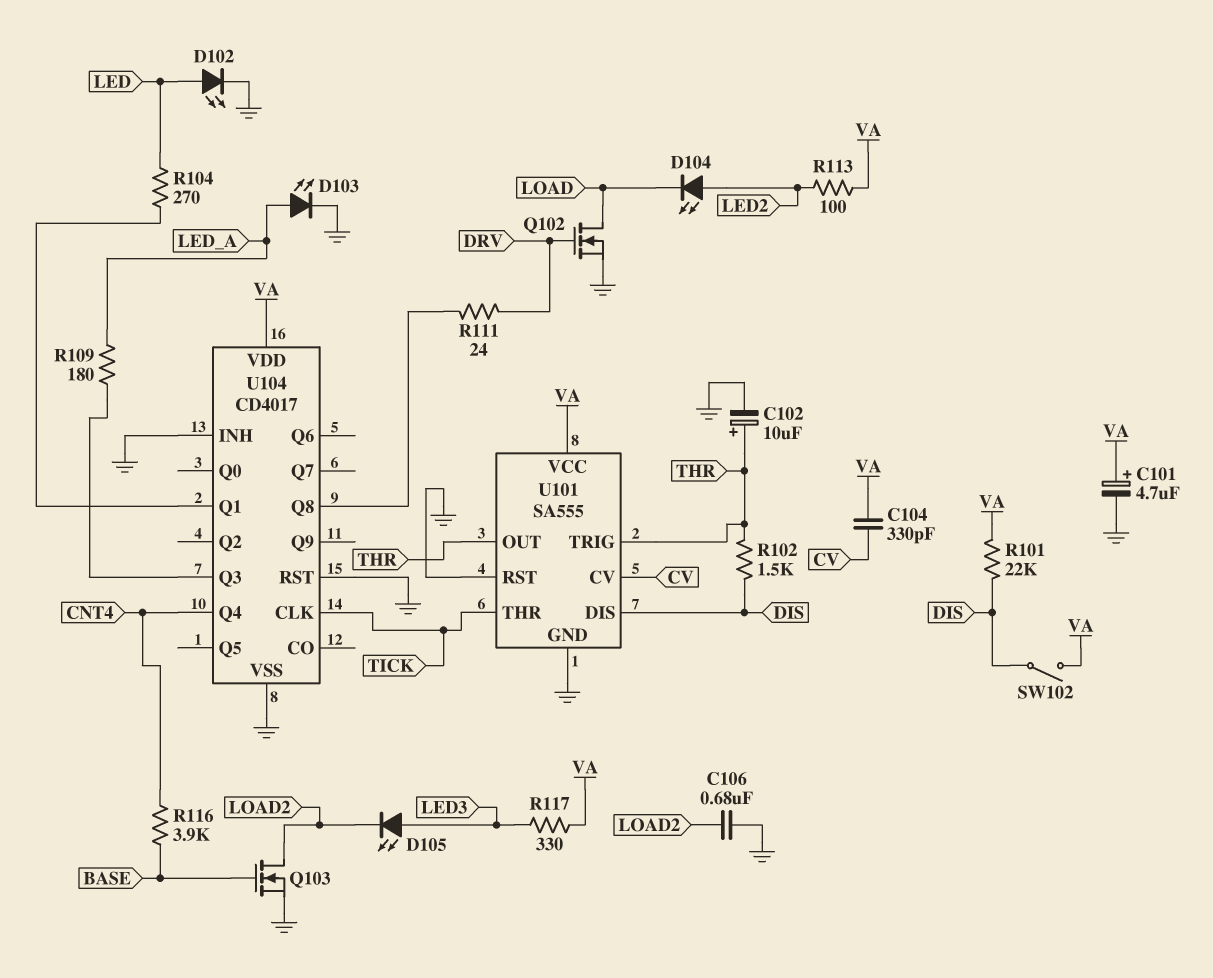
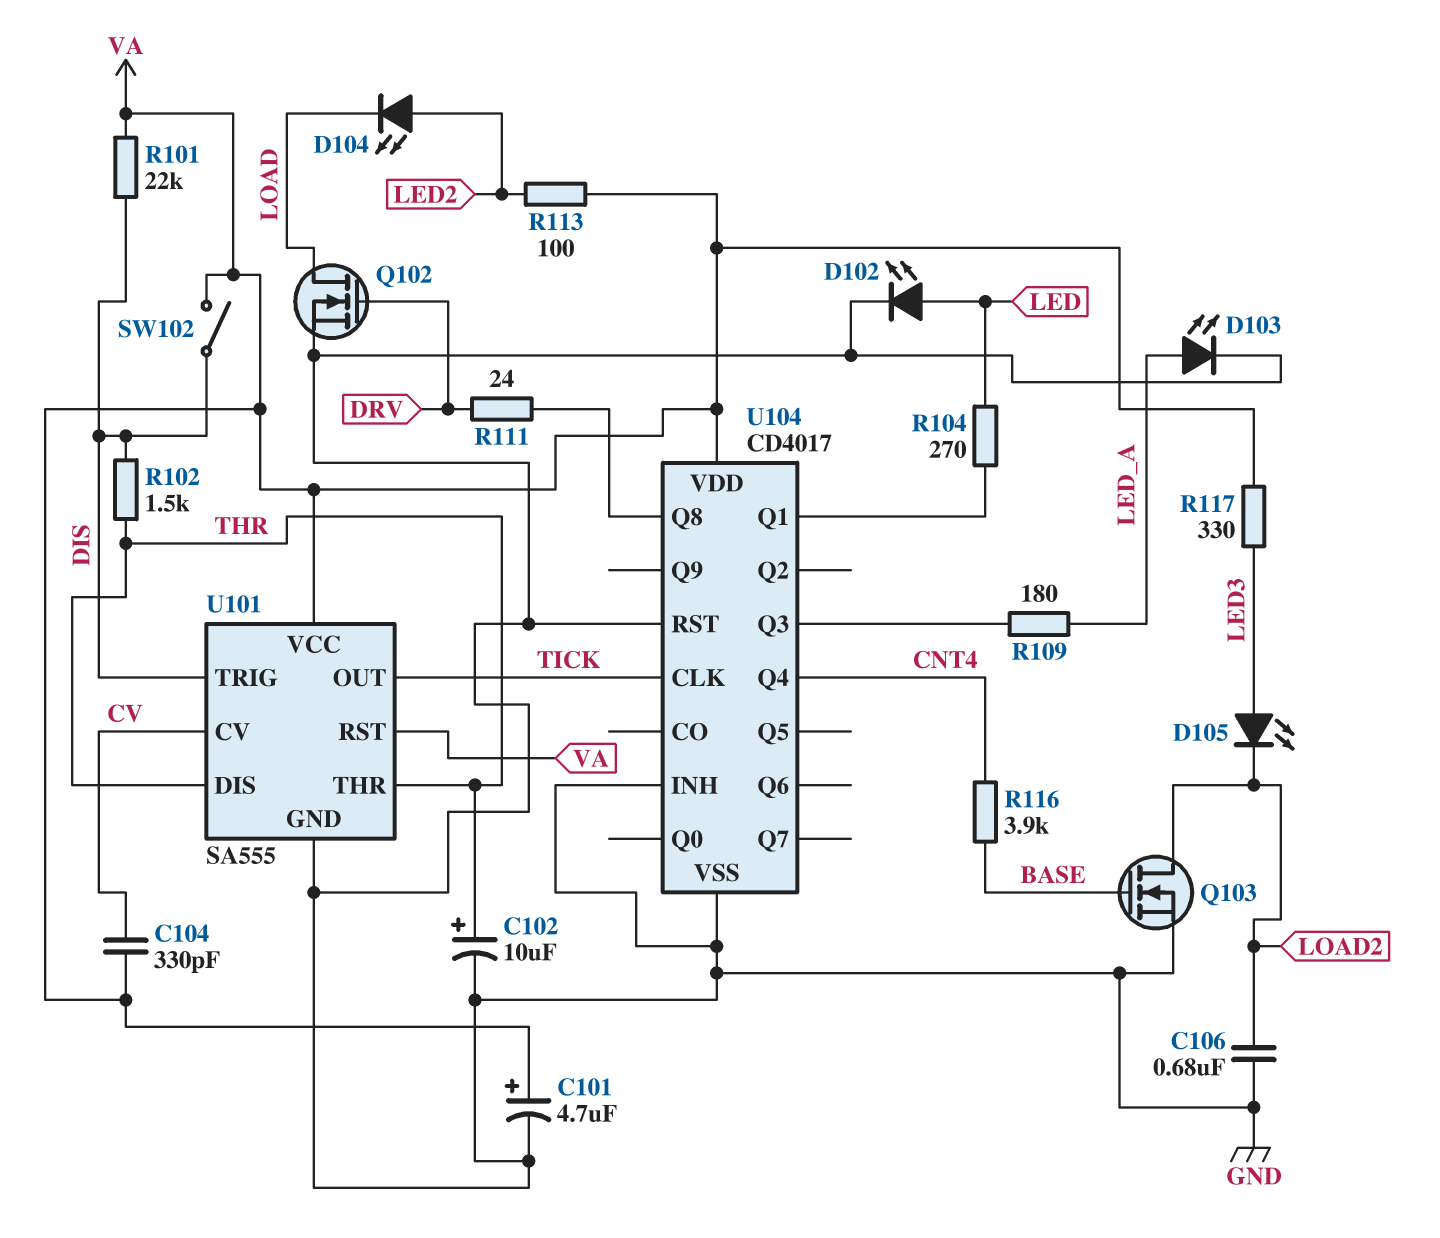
U101 pin DIS: DIS -> THR
U101 pin OUT: THR -> TICK
U101 pin RST: GND -> VA
U101 pin THR: TICK -> THR
U101 pin TRIG: THR -> DIS

